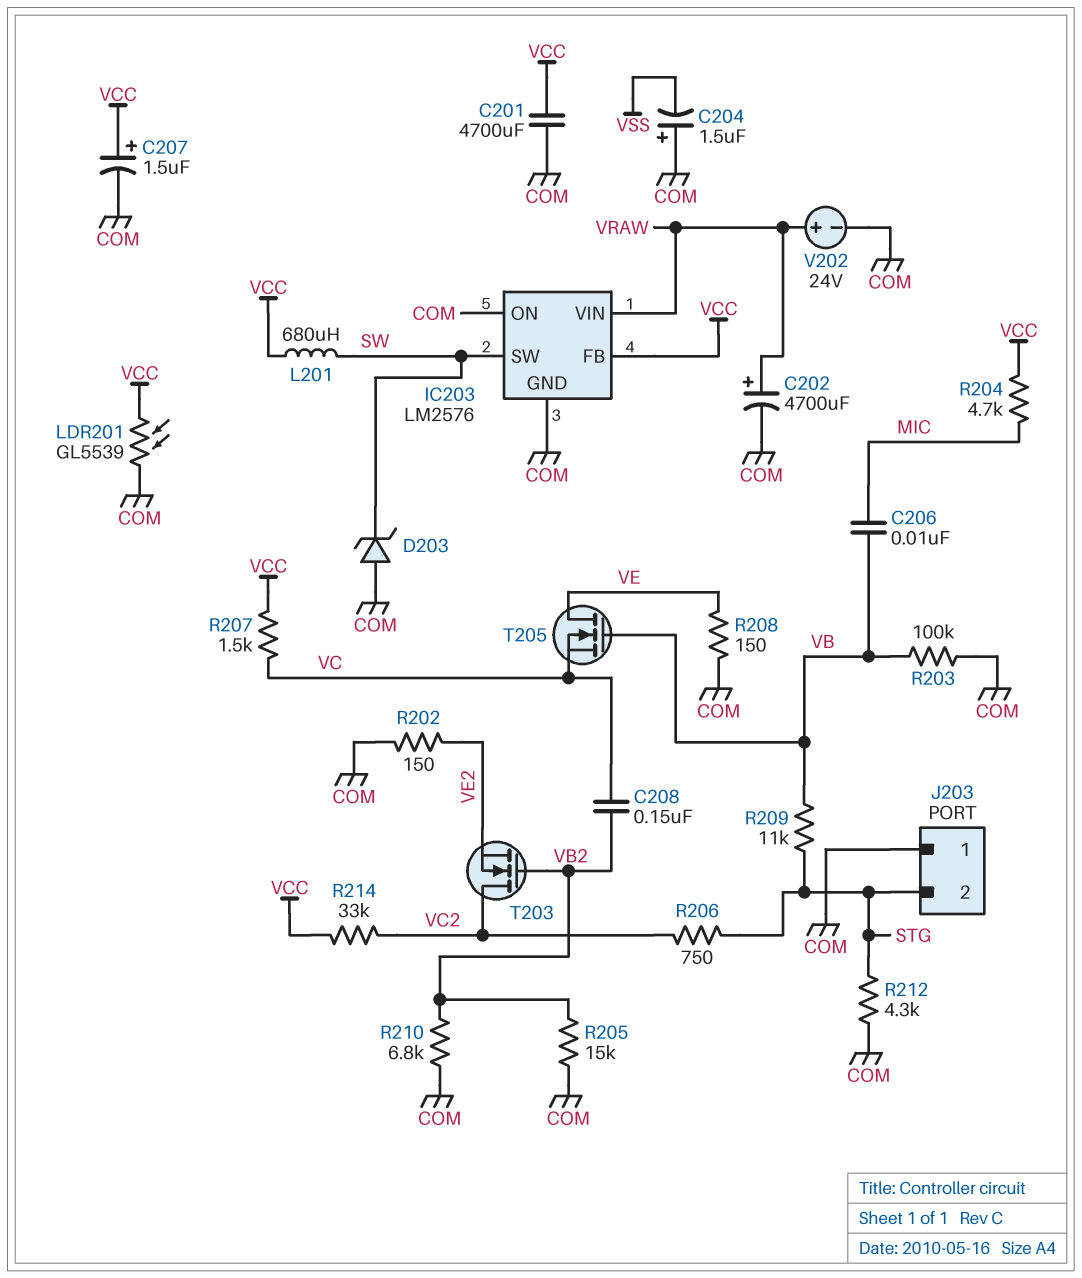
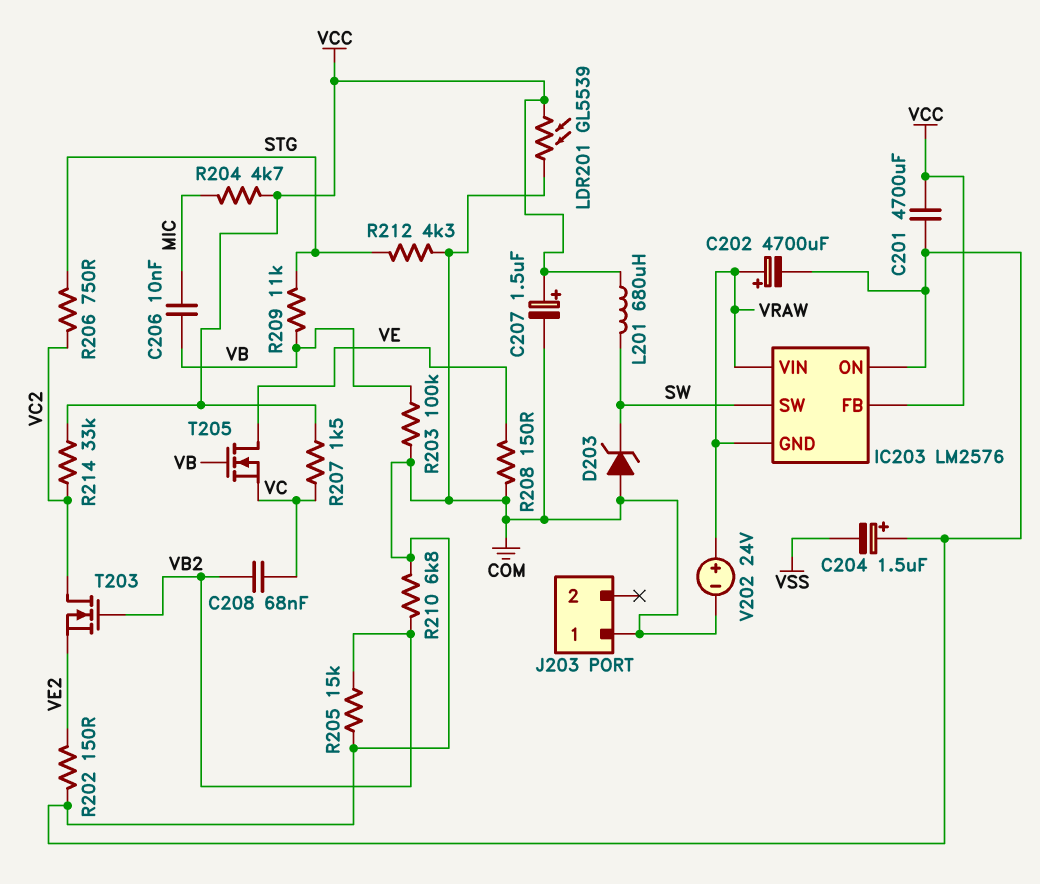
C208: 150nF (VB2, VC) -> 68nF (VB2, VC)
IC203 pin GND: COM -> VRAW
J203 pin 2: STG -> none

